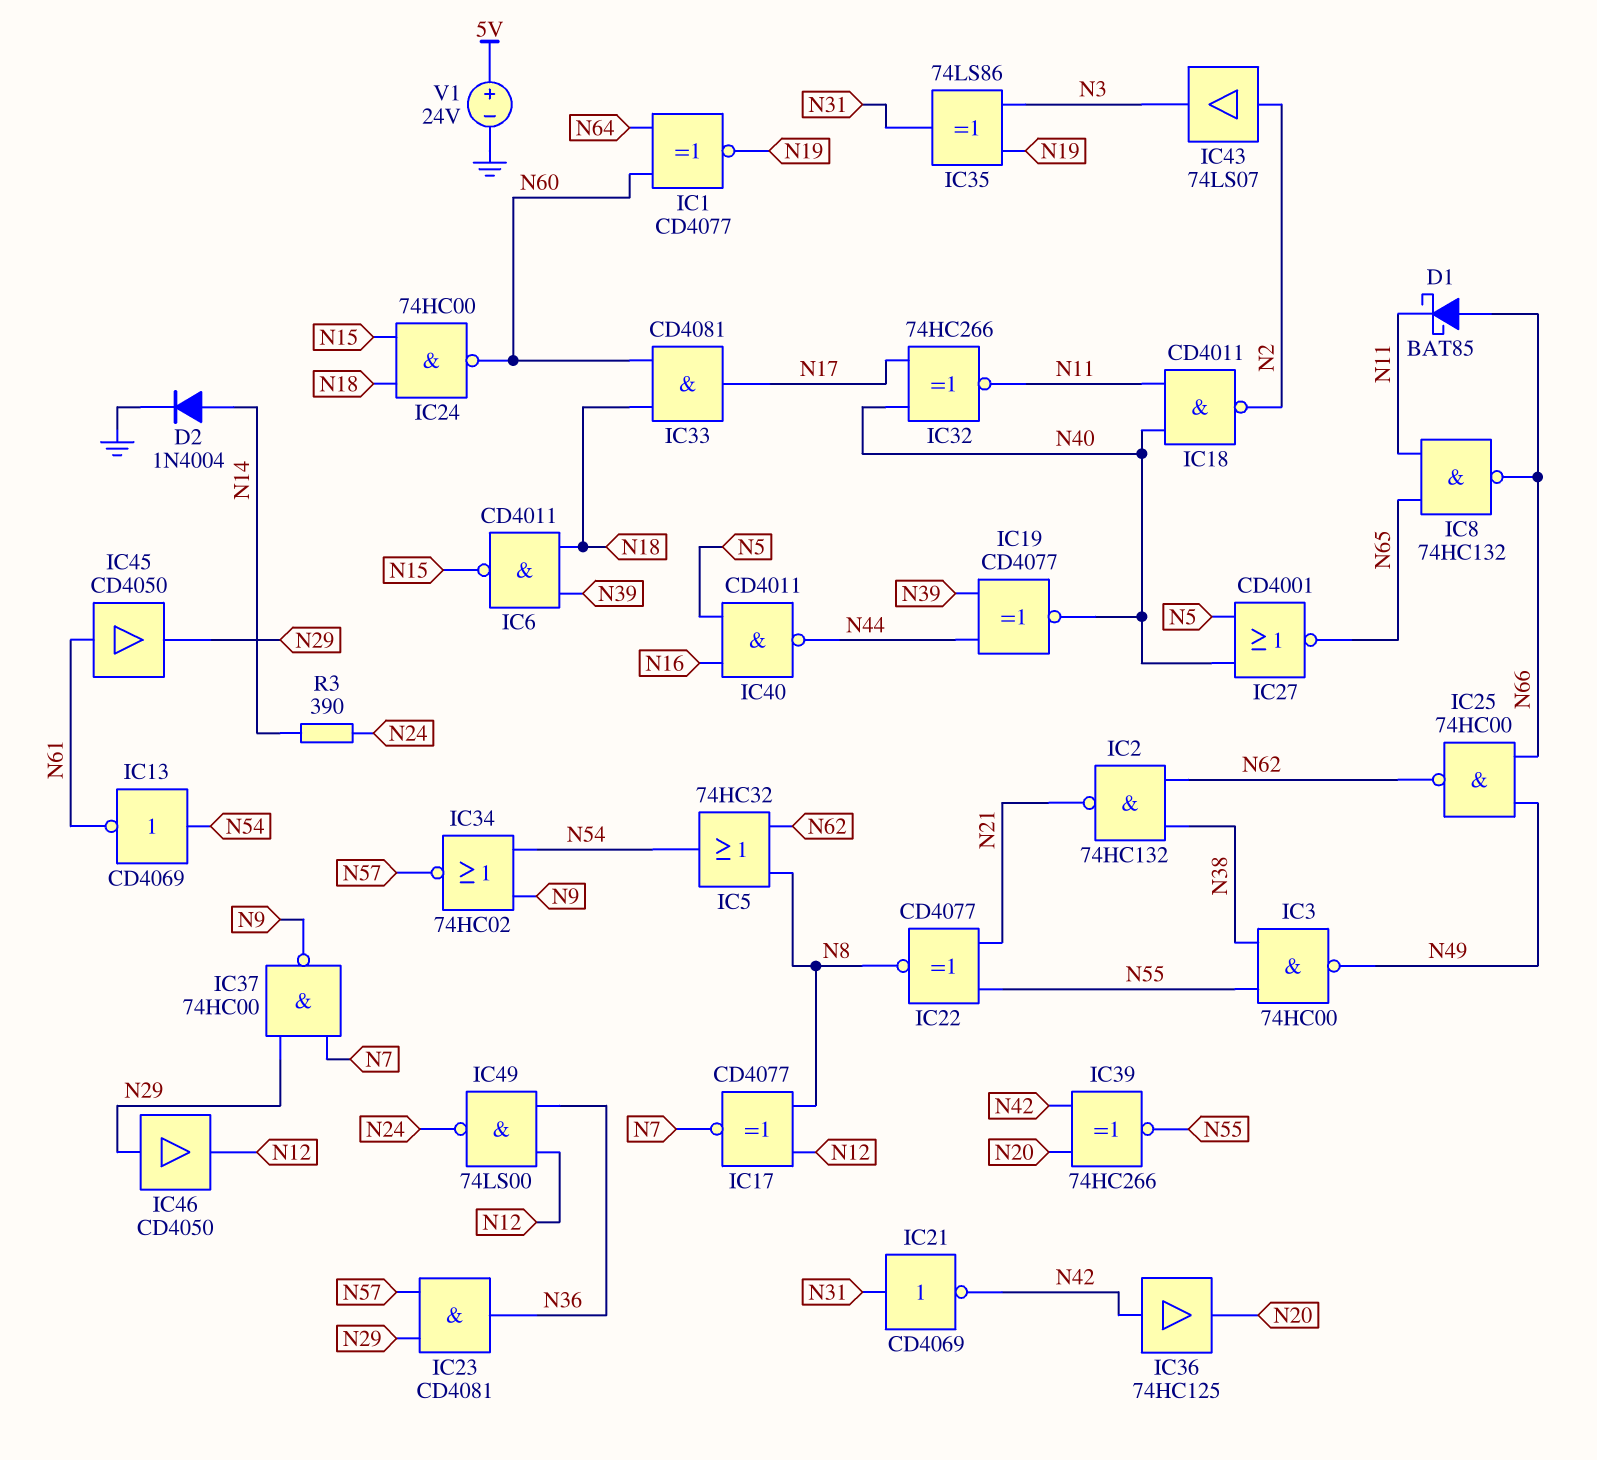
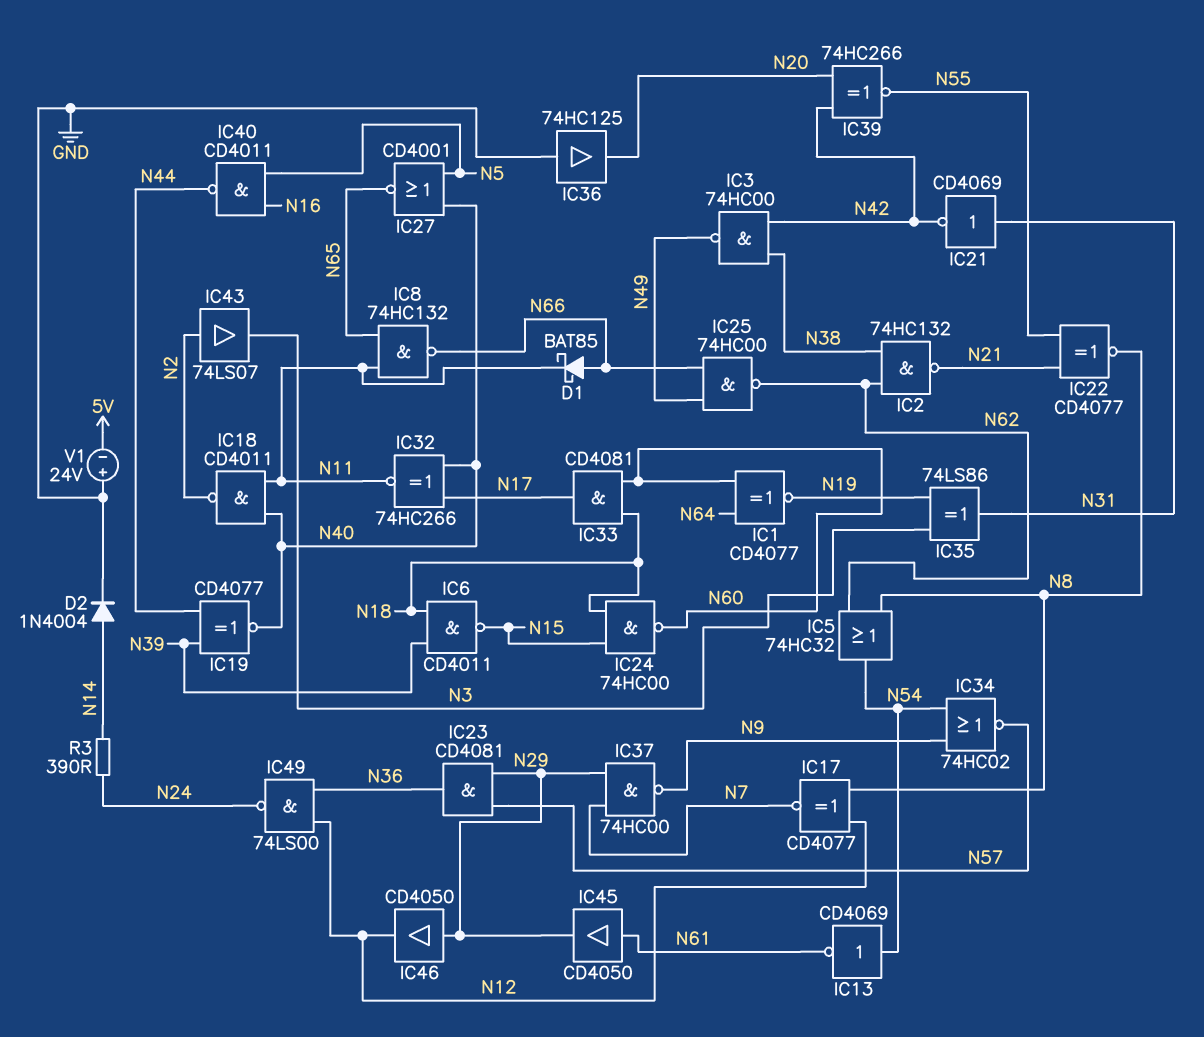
IC3: NAND 74HC00 (in N38, in N55, out N49) -> NAND 74HC00 (in N38, in N42, out N49)
IC36: buffer 74HC125 (in N42, out N20) -> buffer 74HC125 (in GND, out N20)
V1: 24V (plus 5V, minus GND) -> 24V (plus GND, minus 5V)

